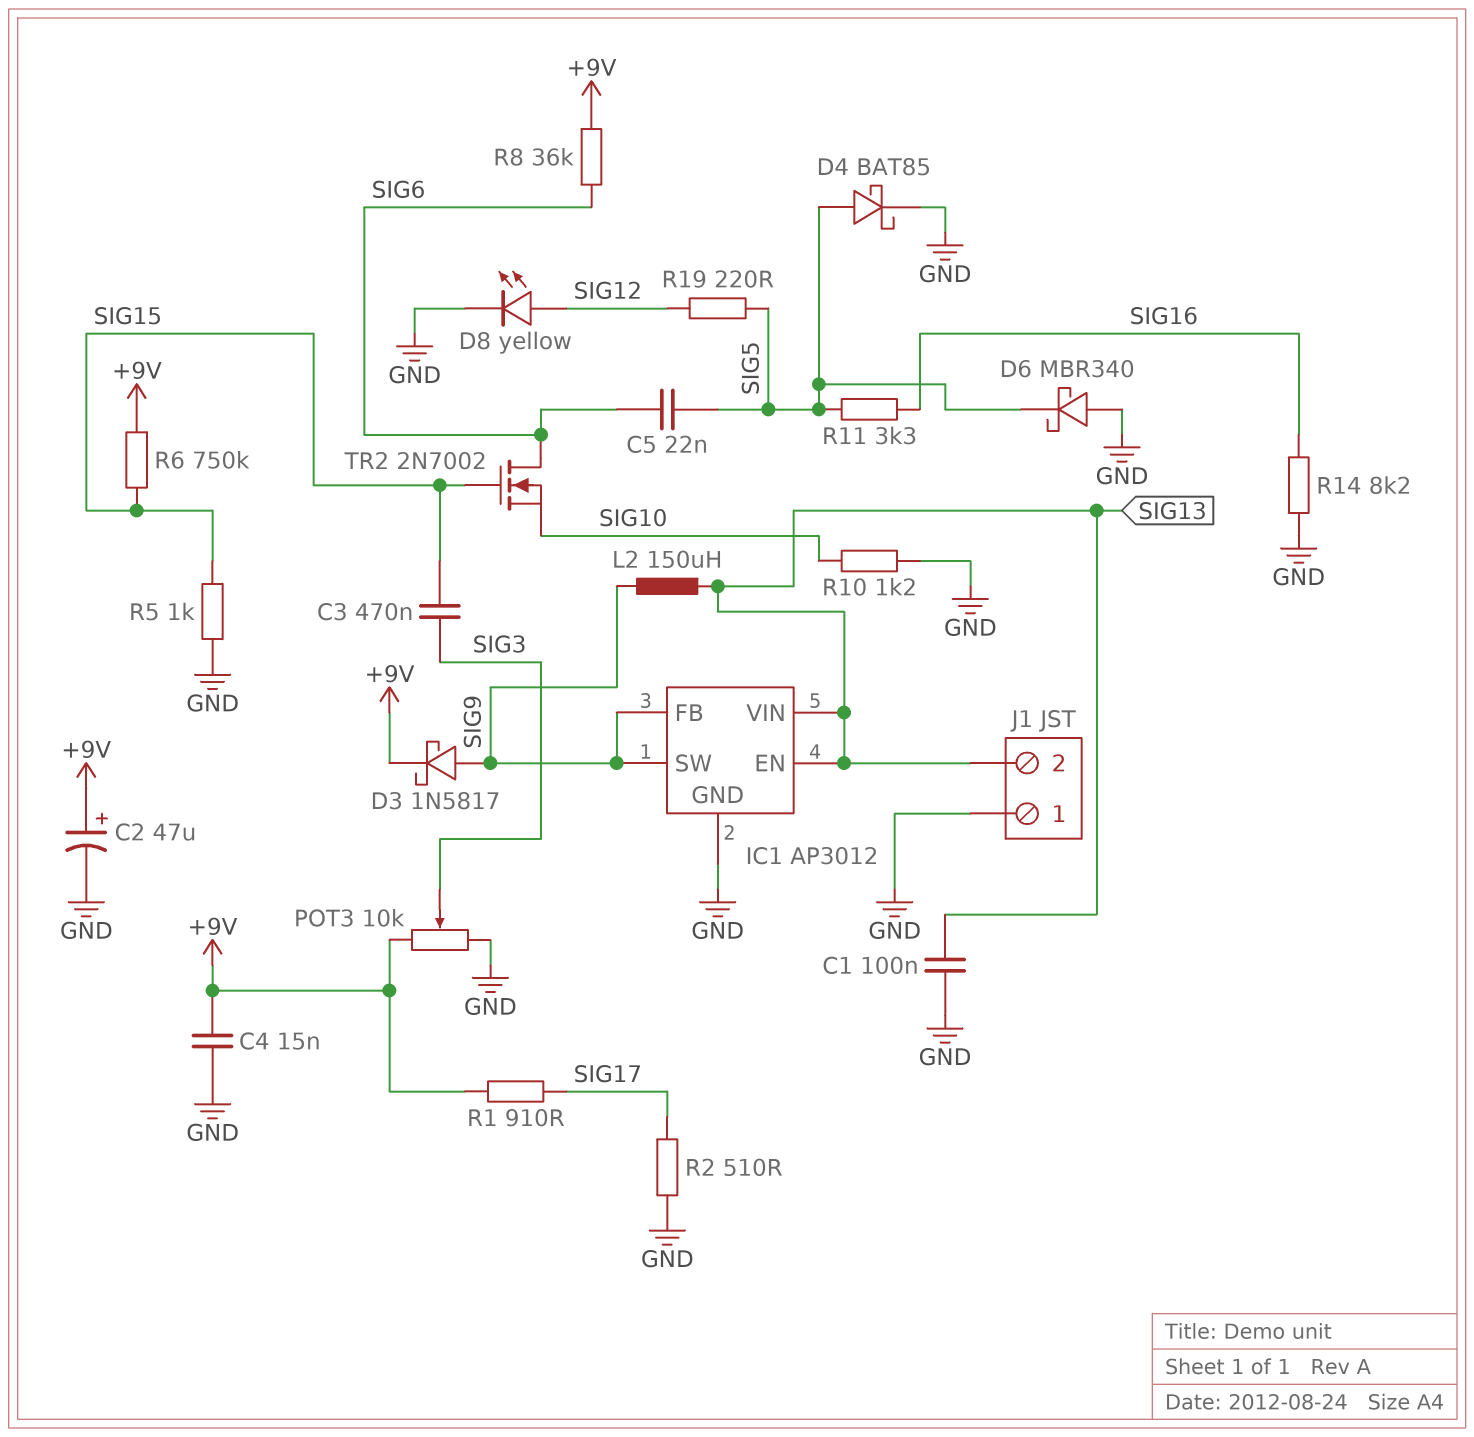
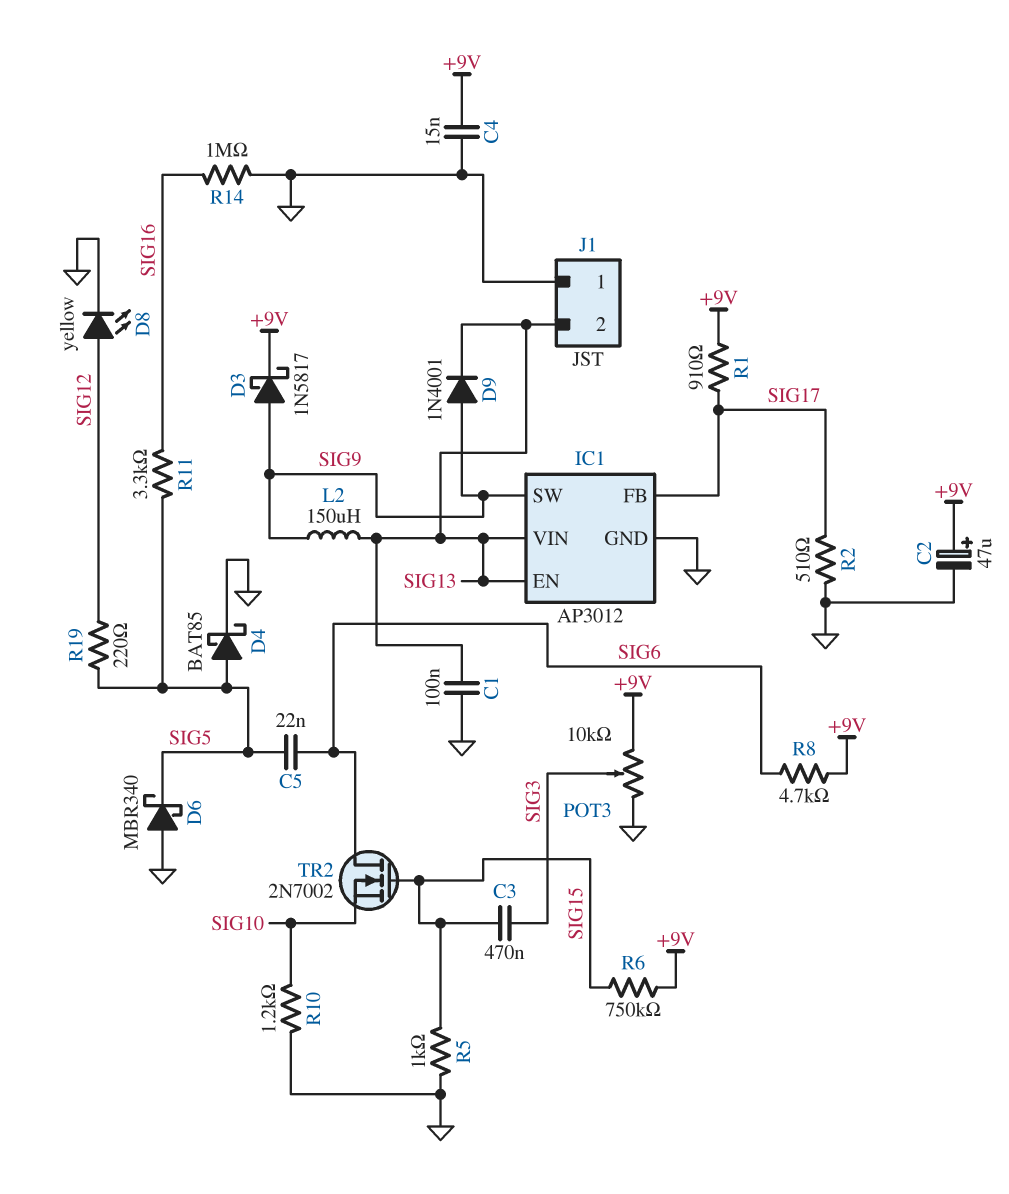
D9: none -> diode 1N4001 (A SIG9, K SIG13)
IC1 pin FB: SIG9 -> SIG17
R8: 36k (+9V, SIG6) -> 4.7k (+9V, SIG6)
R14: 8.2k (GND, SIG16) -> 1M (GND, SIG16)

